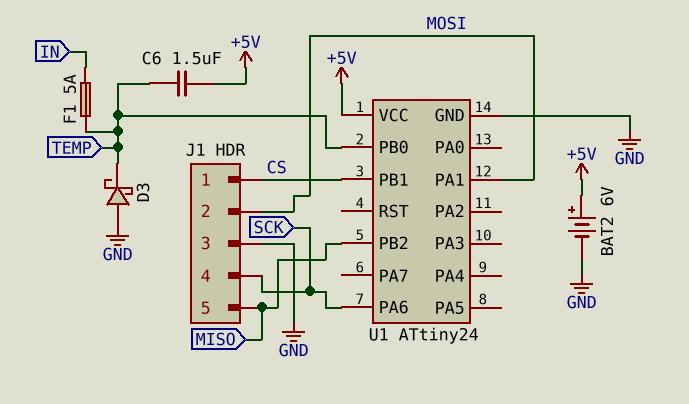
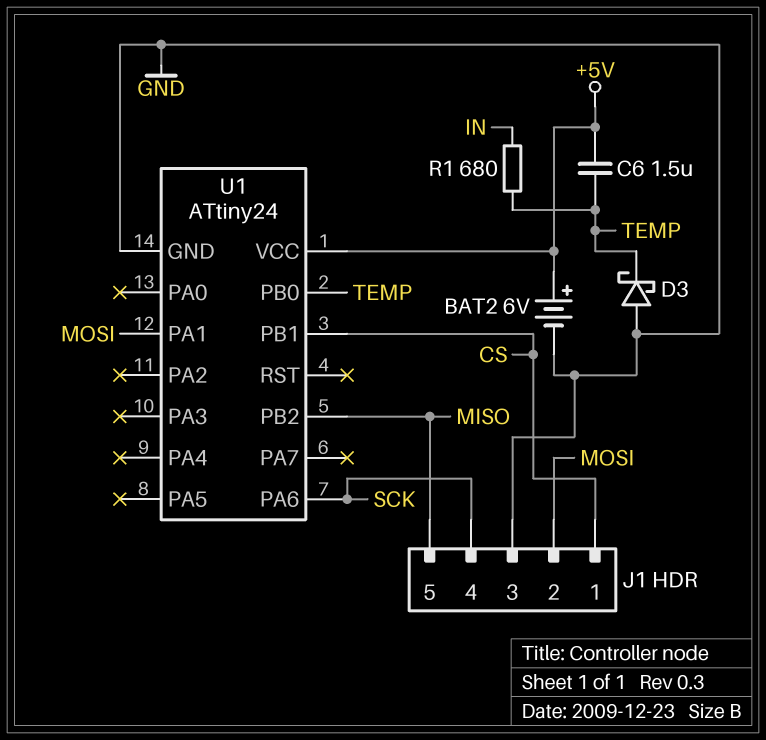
F1: 5A (IN, TEMP) -> none
R1: none -> 680 (IN, TEMP)

